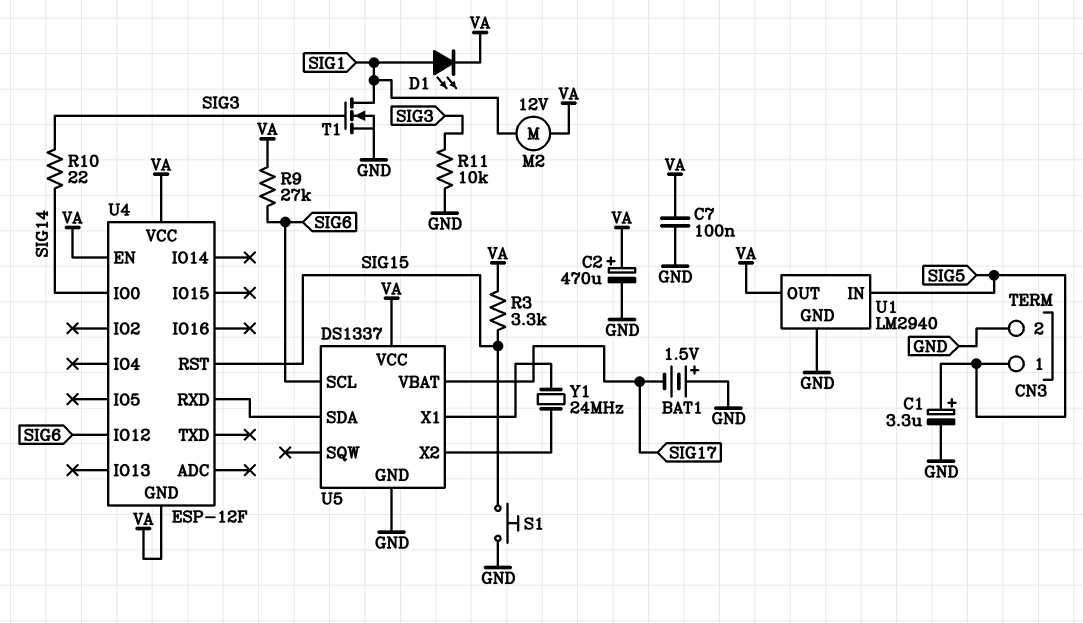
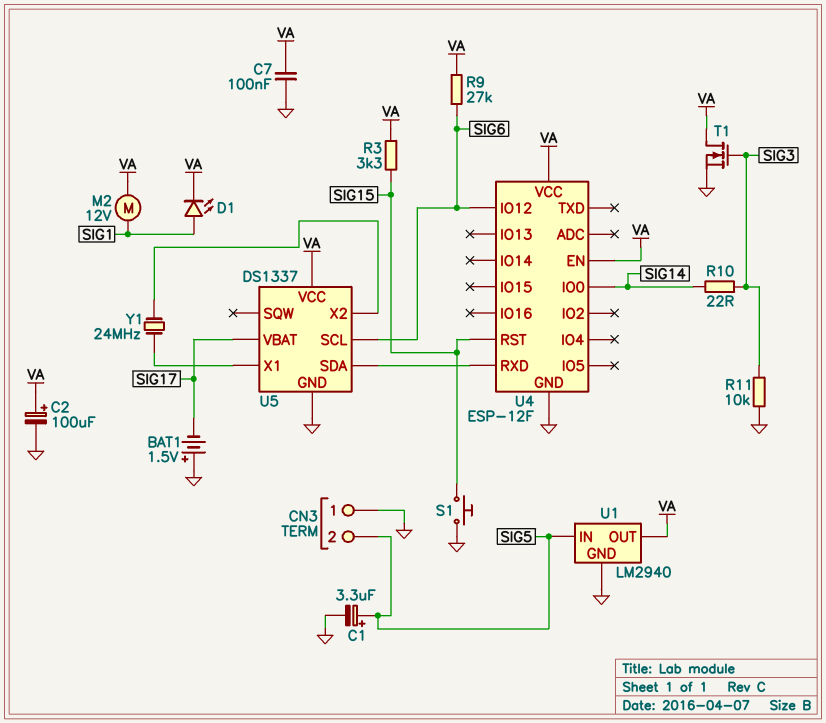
C2: 470uF (plus VA, minus GND) -> 100uF (plus VA, minus GND)
CN3 pin 1: SIG5 -> GND
CN3 pin 2: GND -> SIG5
T1: NMOS (G SIG3, D SIG1, S GND) -> NMOS (G SIG3, D VA, S GND)
U4 pin GND: VA -> GND

